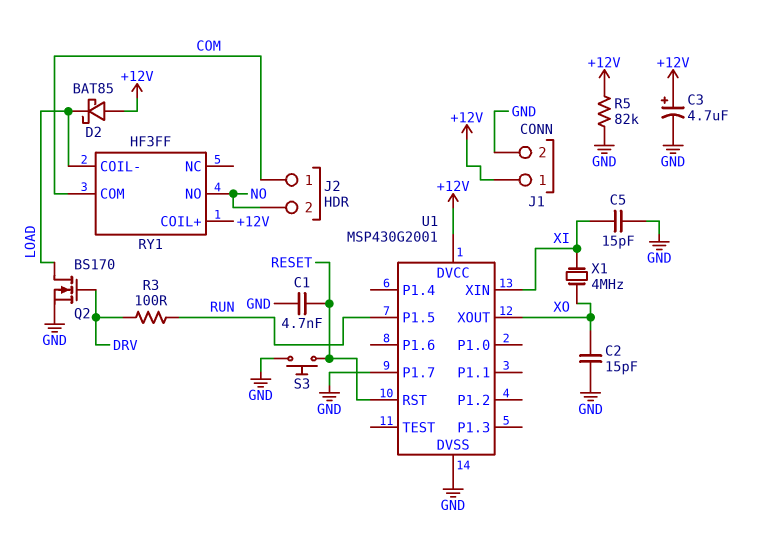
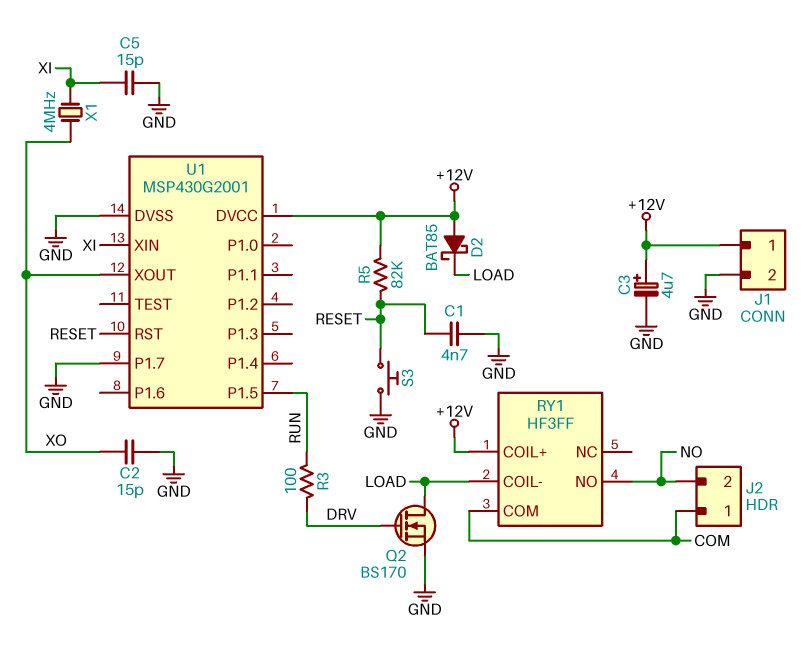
R5: 82k (+12V, GND) -> 82k (+12V, RESET)

